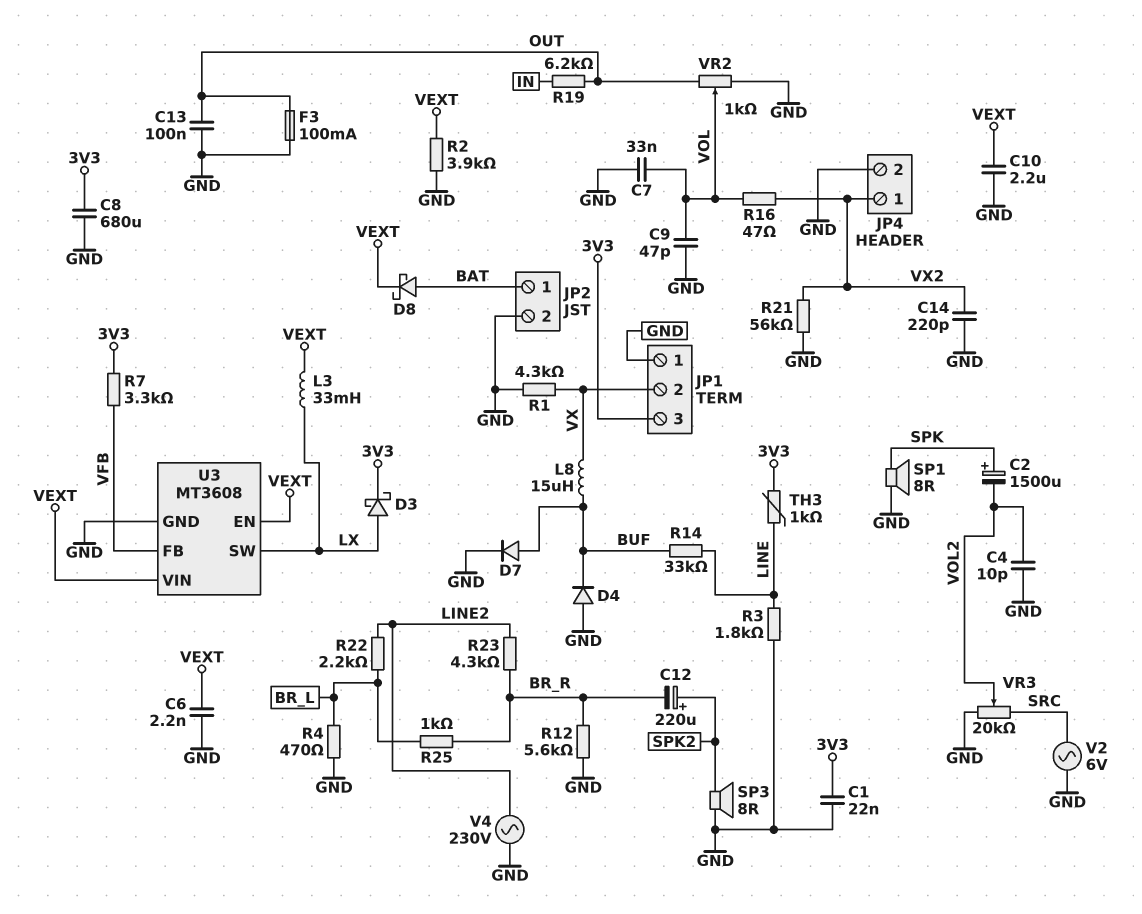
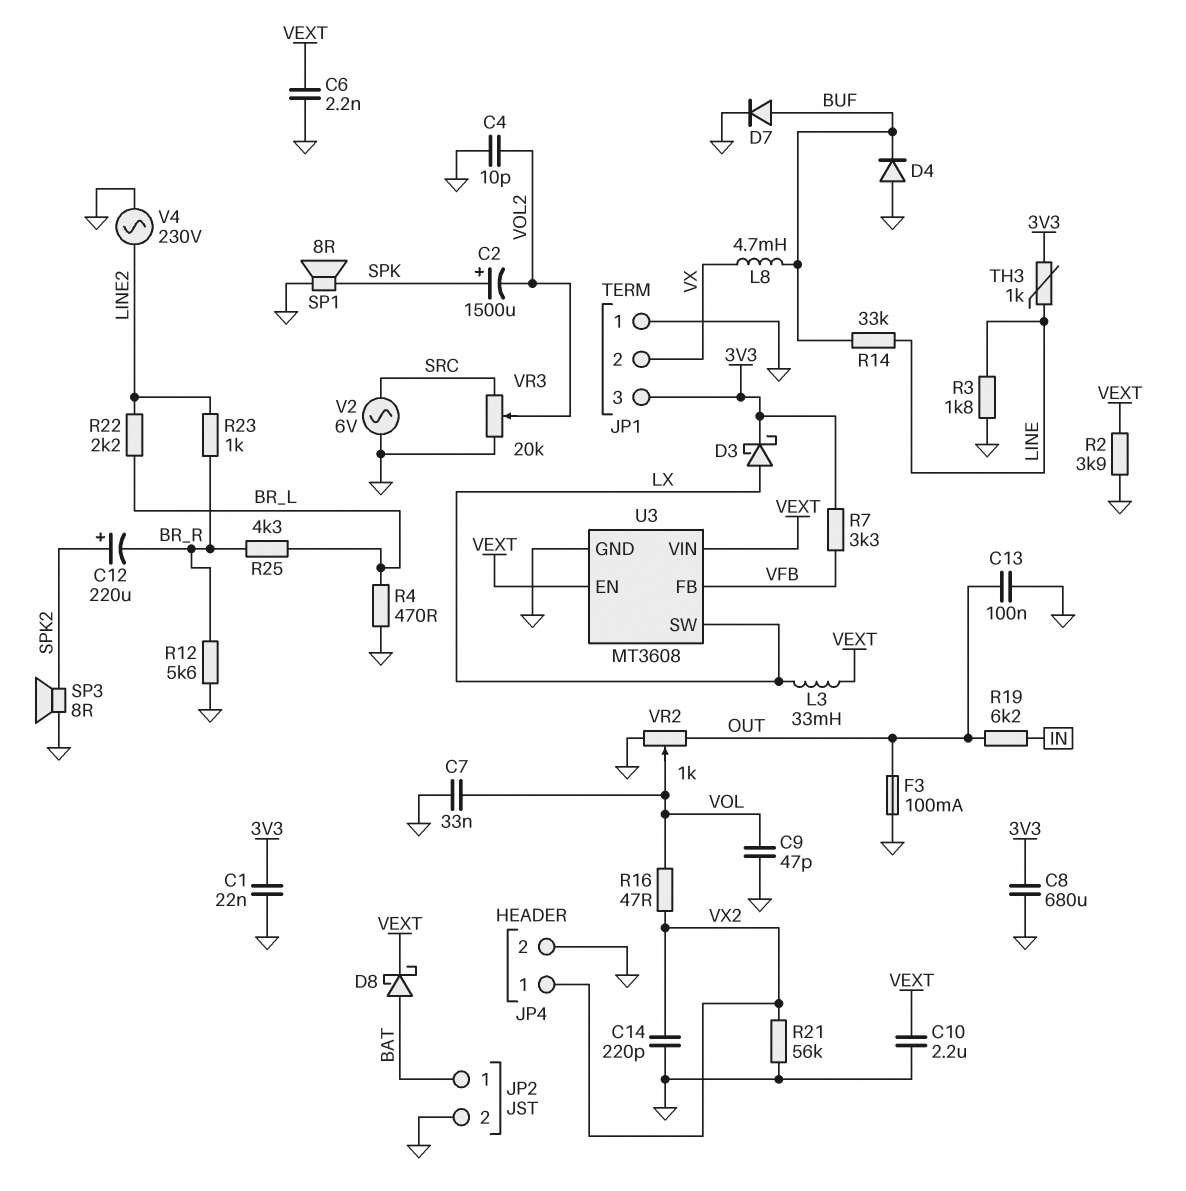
L8: 15uH (BUF, VX) -> 4.7mH (BUF, VX)
R1: 4.3k (GND, VX) -> none
R23: 4.3k (BR_R, LINE2) -> 1k (BR_R, LINE2)
R25: 1k (BR_L, BR_R) -> 4.3k (BR_L, BR_R)

